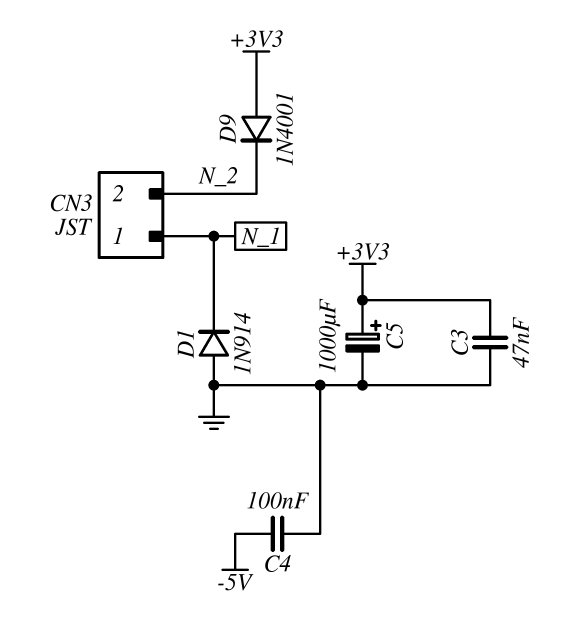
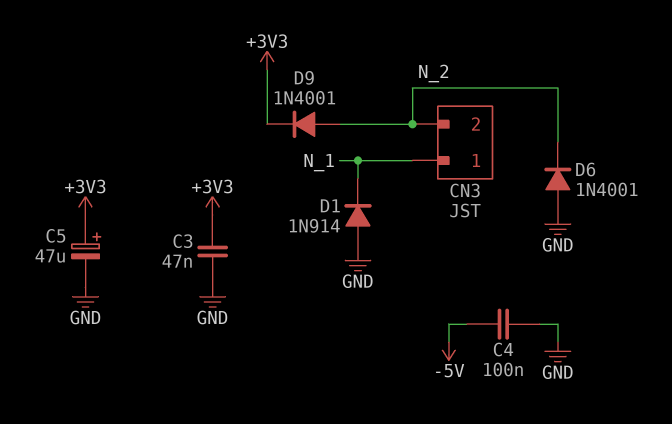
C5: 1000uF (plus +3V3, minus GND) -> 47uF (plus +3V3, minus GND)
D6: none -> diode 1N4001 (A GND, K N_2)
D9: diode 1N4001 (A +3V3, K N_2) -> diode 1N4001 (A N_2, K +3V3)

